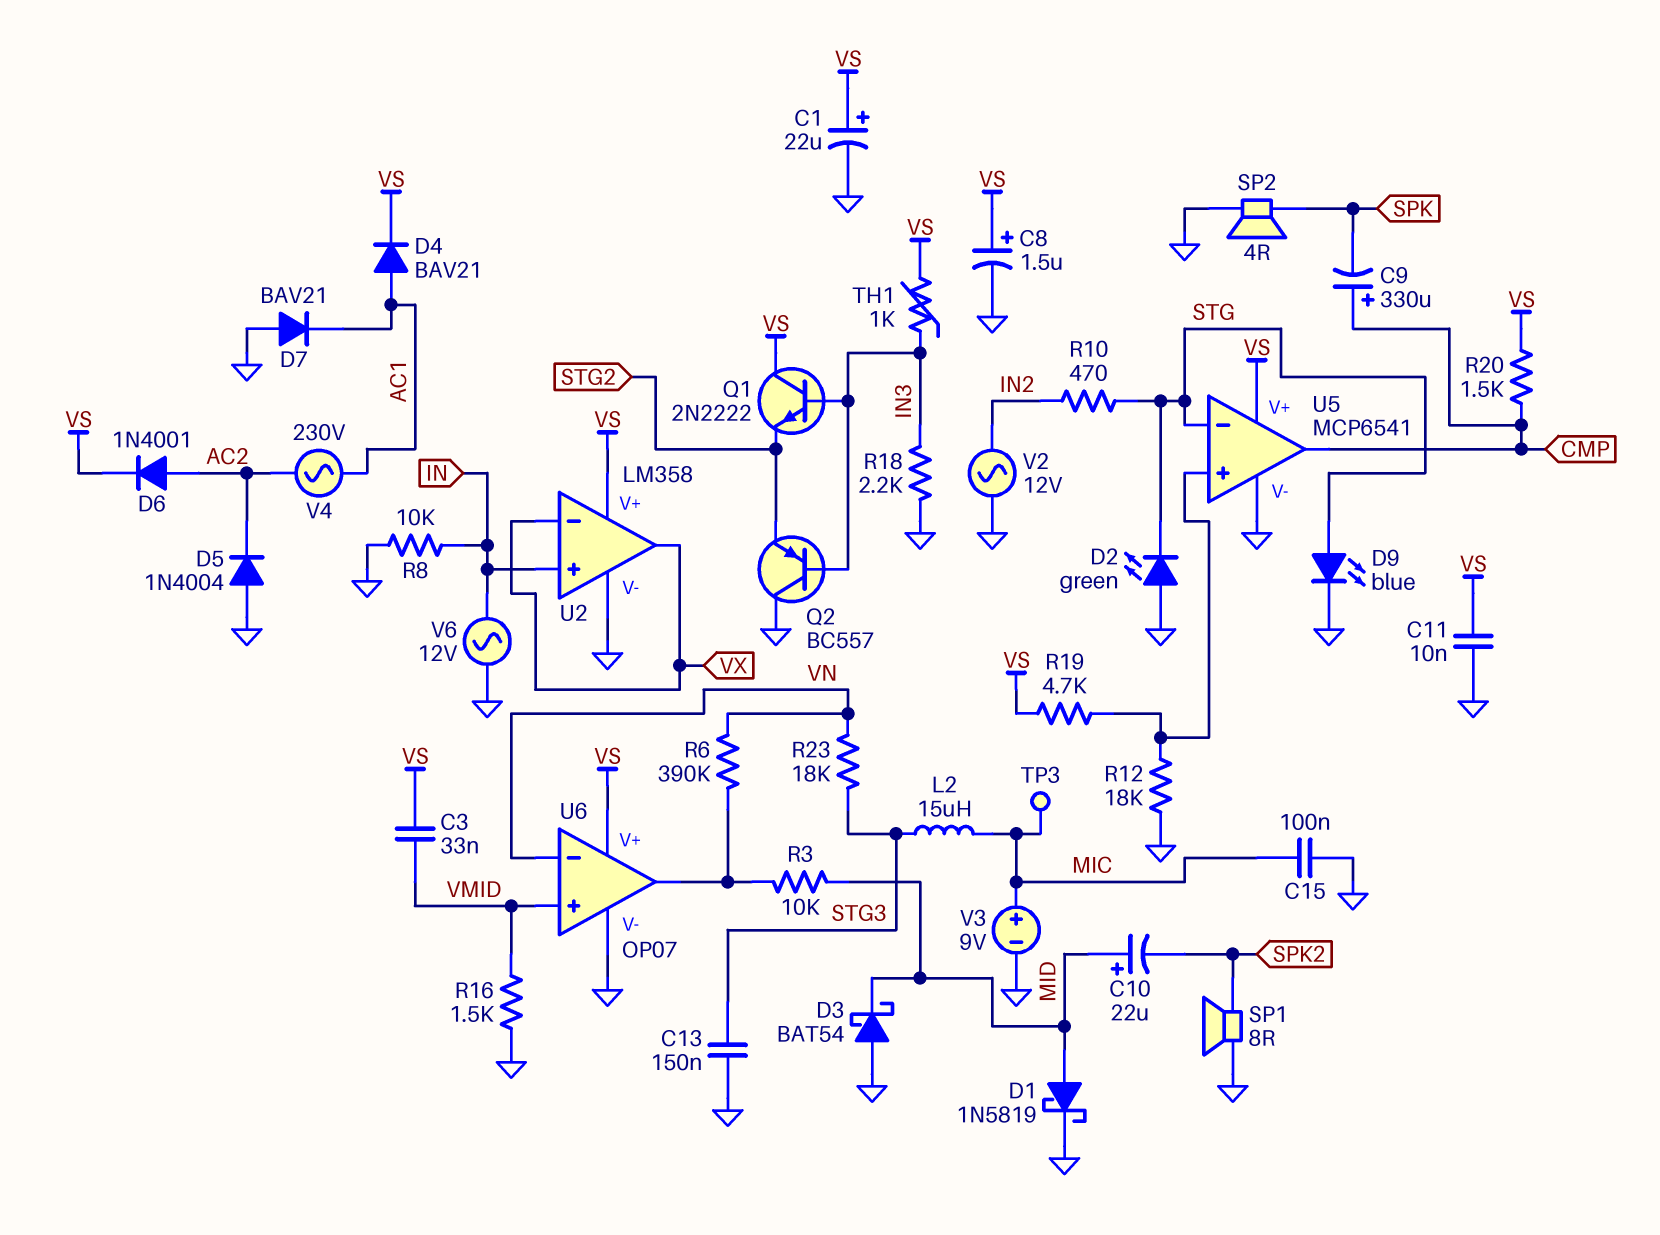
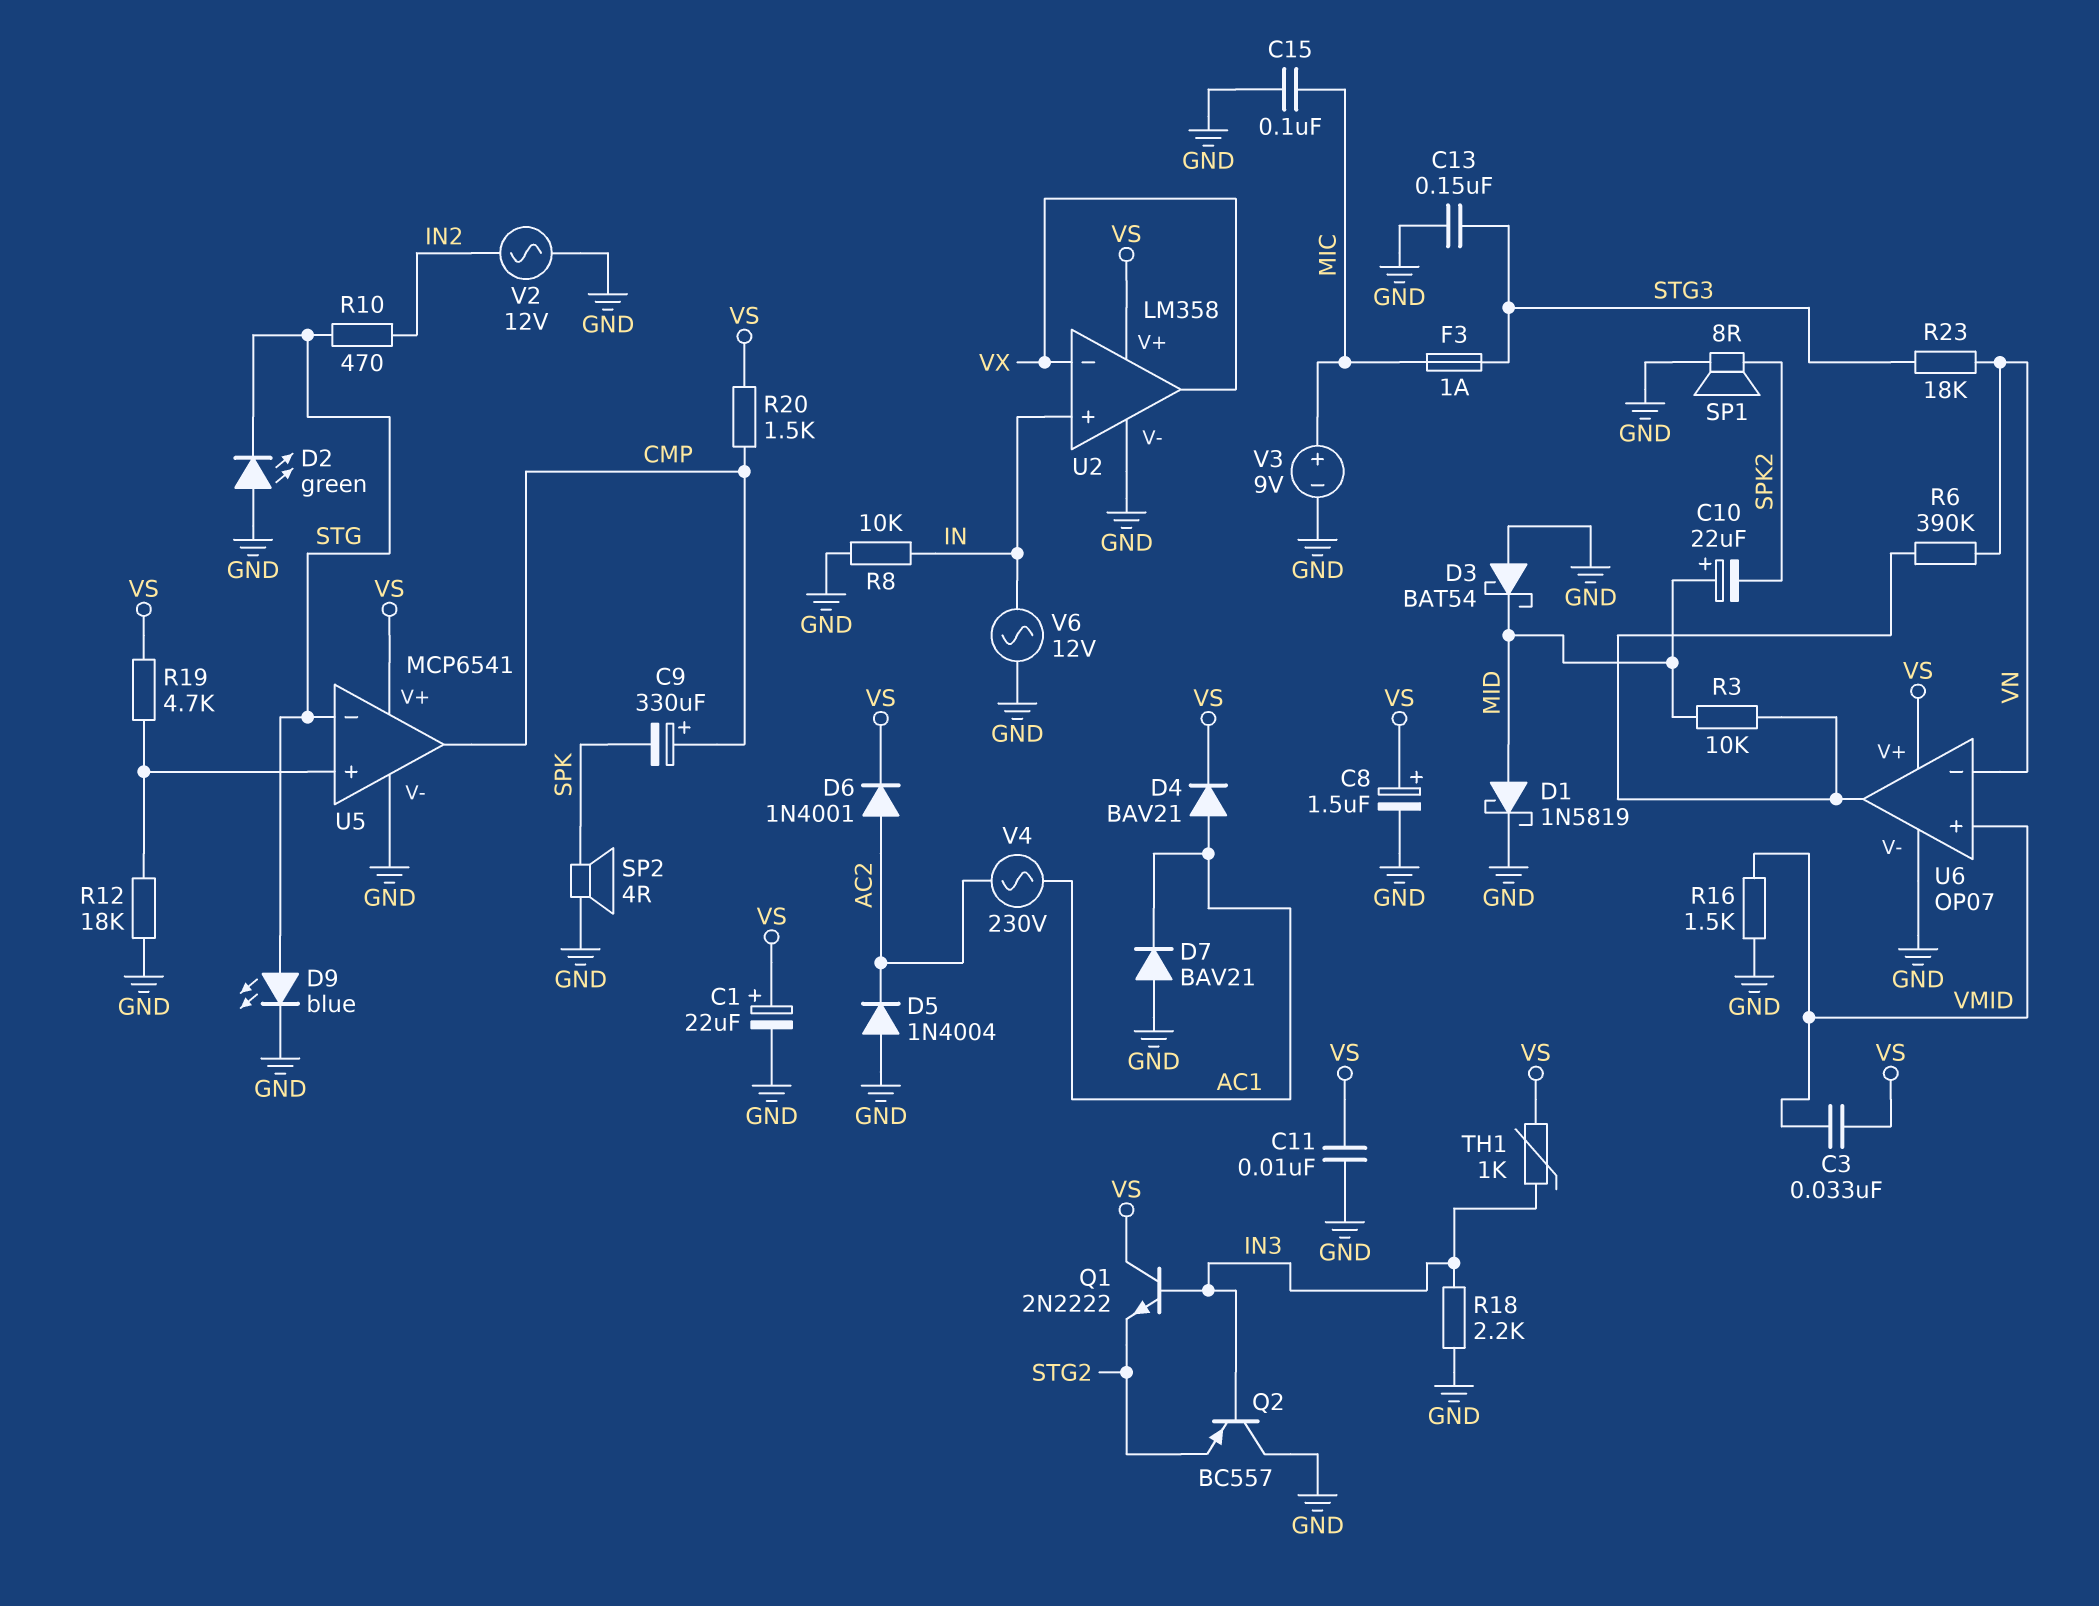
F3: none -> 1A (MIC, STG3)
L2: 15uH (MIC, STG3) -> none
TP3: test point (MIC) -> none

